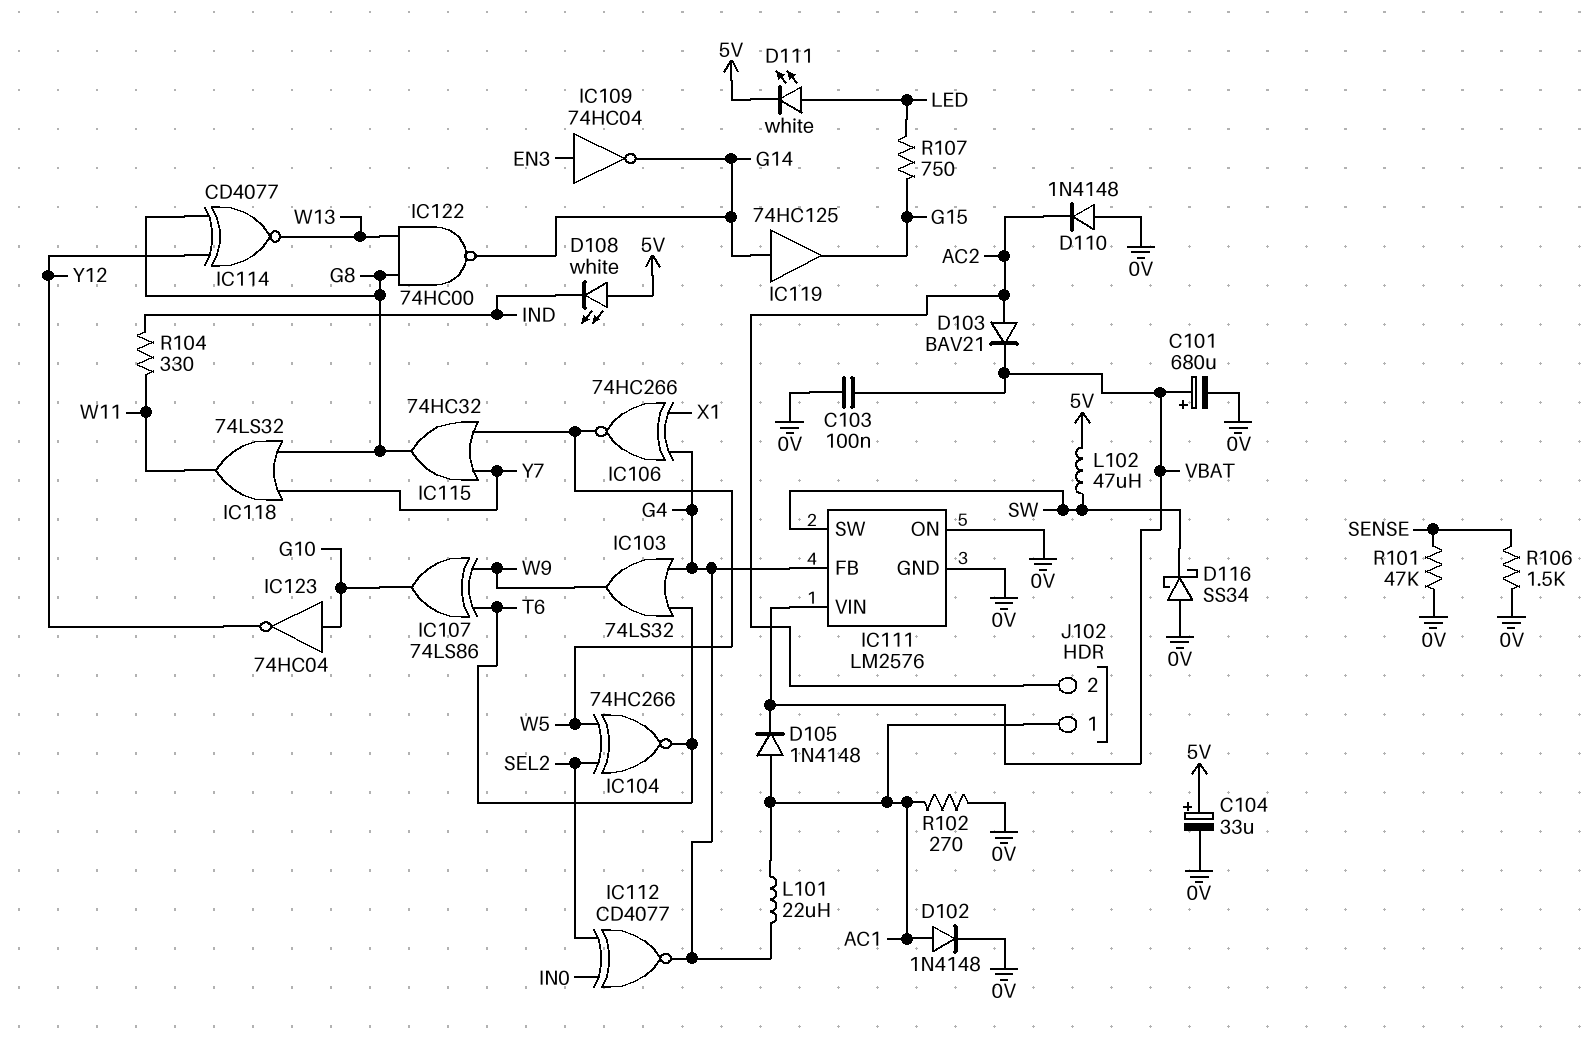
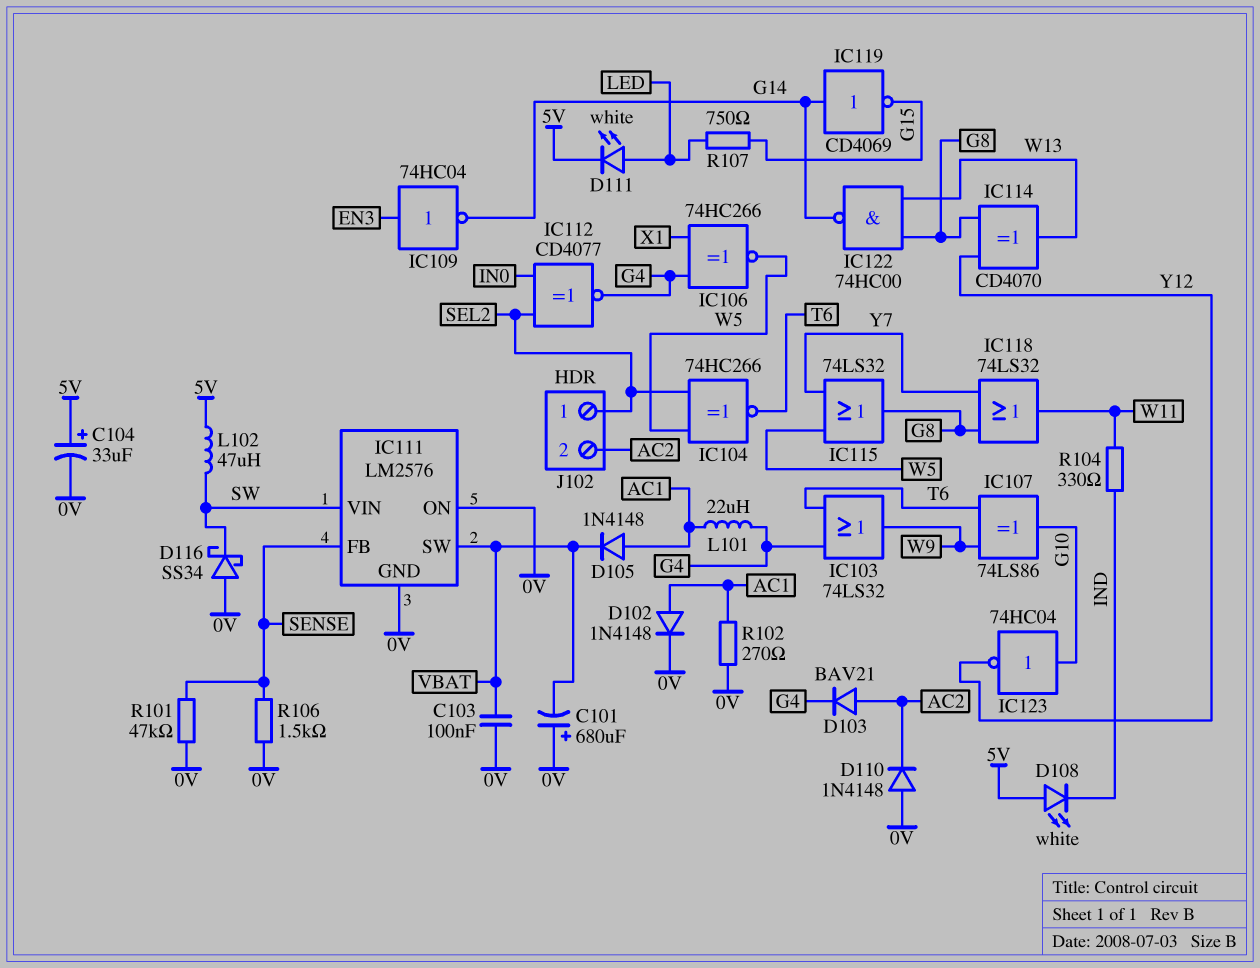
C101: 680uF (plus VBAT, minus 0V) -> 680uF (plus 0V, minus VBAT)
D103: diode BAV21 (A AC2, K VBAT) -> diode BAV21 (A AC2, K G4)
IC111 pin FB: G4 -> SENSE
IC111 pin SW: SW -> VBAT
IC111 pin VIN: VBAT -> SW
IC114: XNOR CD4077 (in G8, in Y12, out W13) -> XOR CD4070 (in G8, in Y12, out W13)
IC115: OR 74HC32 (in W5, in Y7, out G8) -> OR 74LS32 (in W5, in Y7, out G8)
IC119: buffer 74HC125 (in G14, out G15) -> NOT CD4069 (in G14, out G15)
J102 pin 1: AC1 -> SEL2

